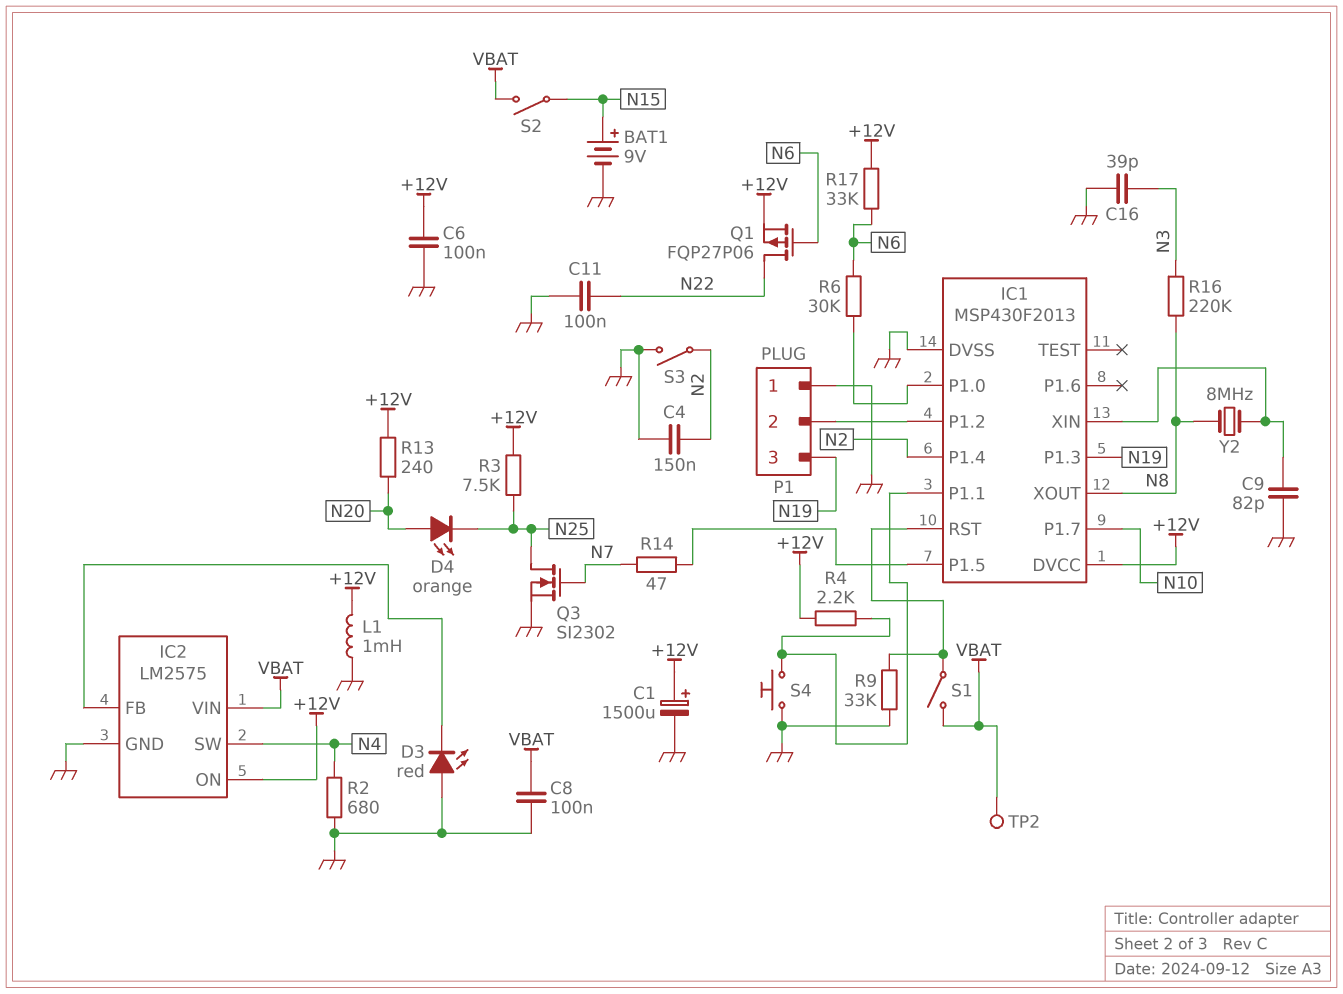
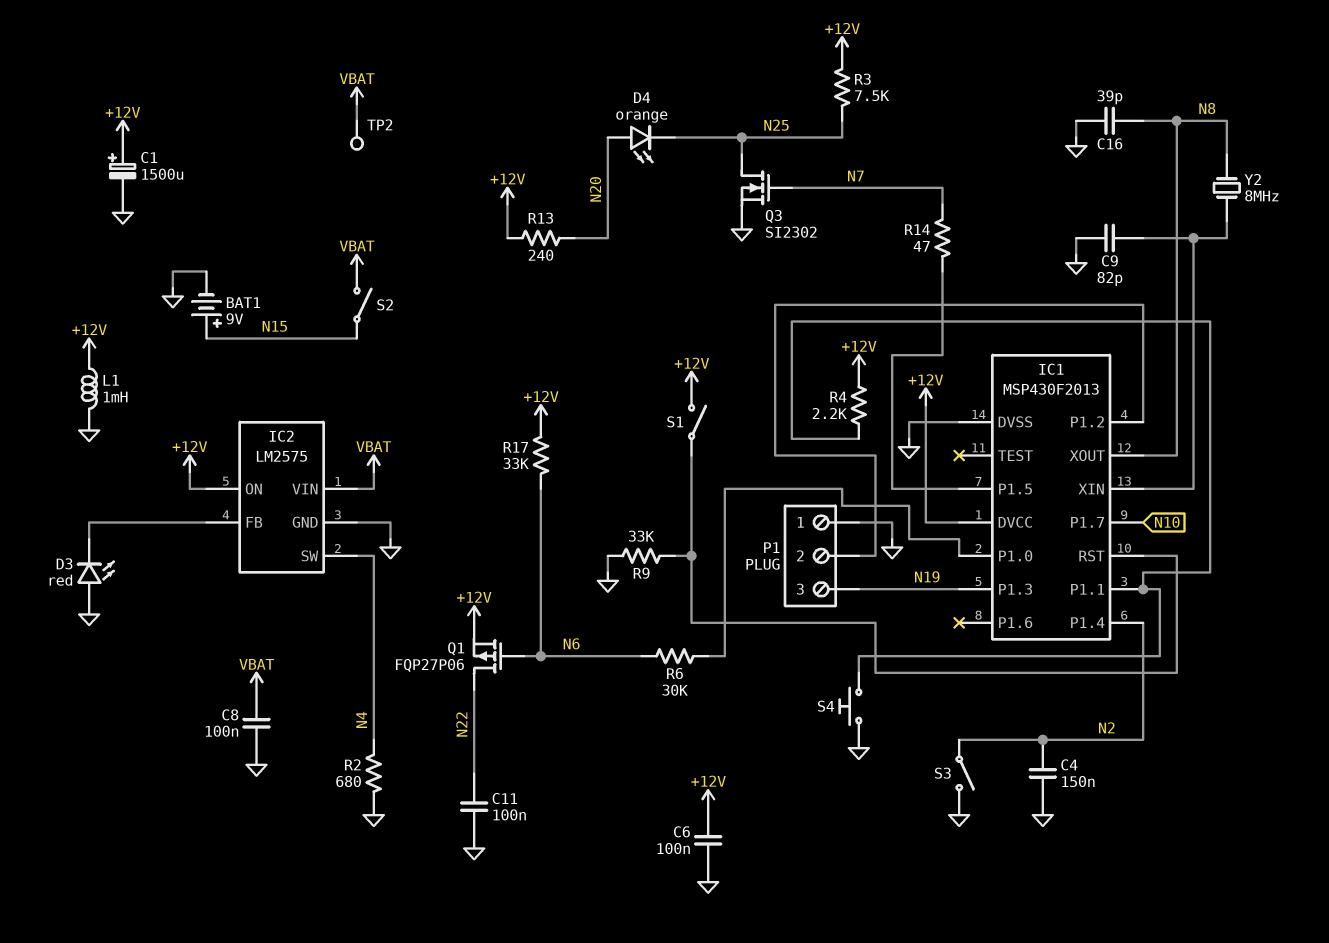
C16: 39pF (GND, N3) -> 39pF (GND, N8)
R16: 220k (N3, N8) -> none
S1: switch (IC1/RST, VBAT) -> switch (+12V, IC1/RST)

